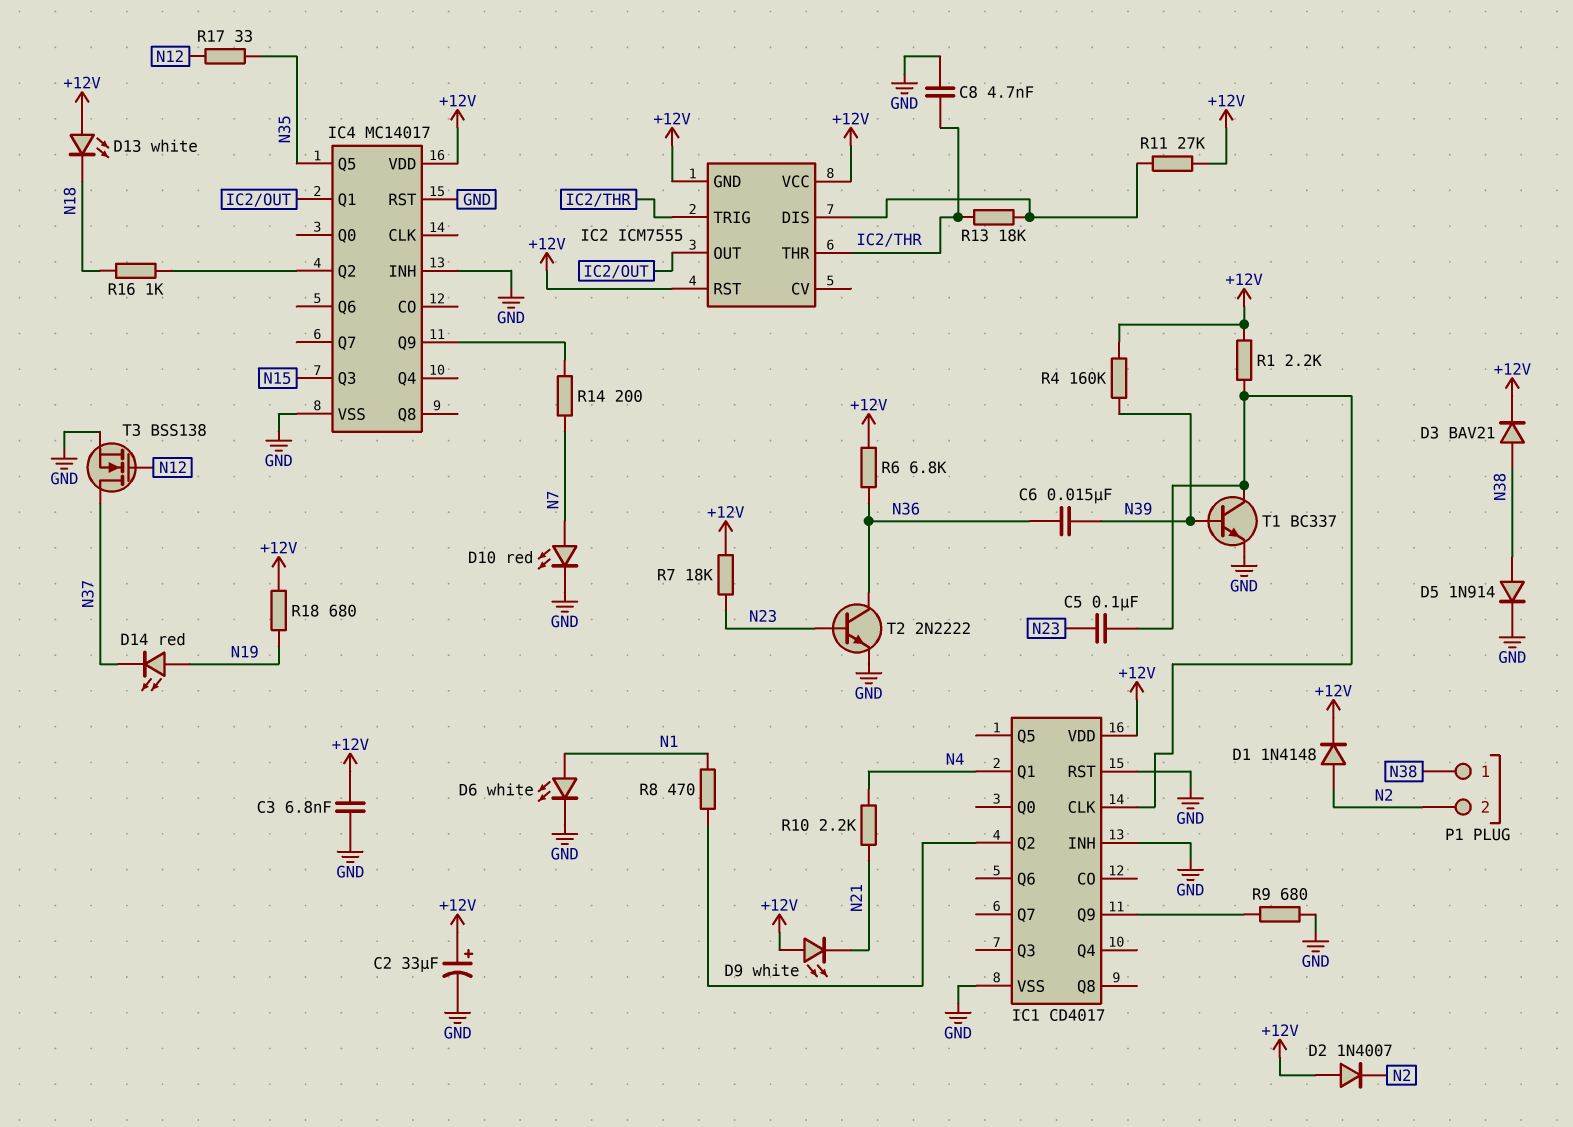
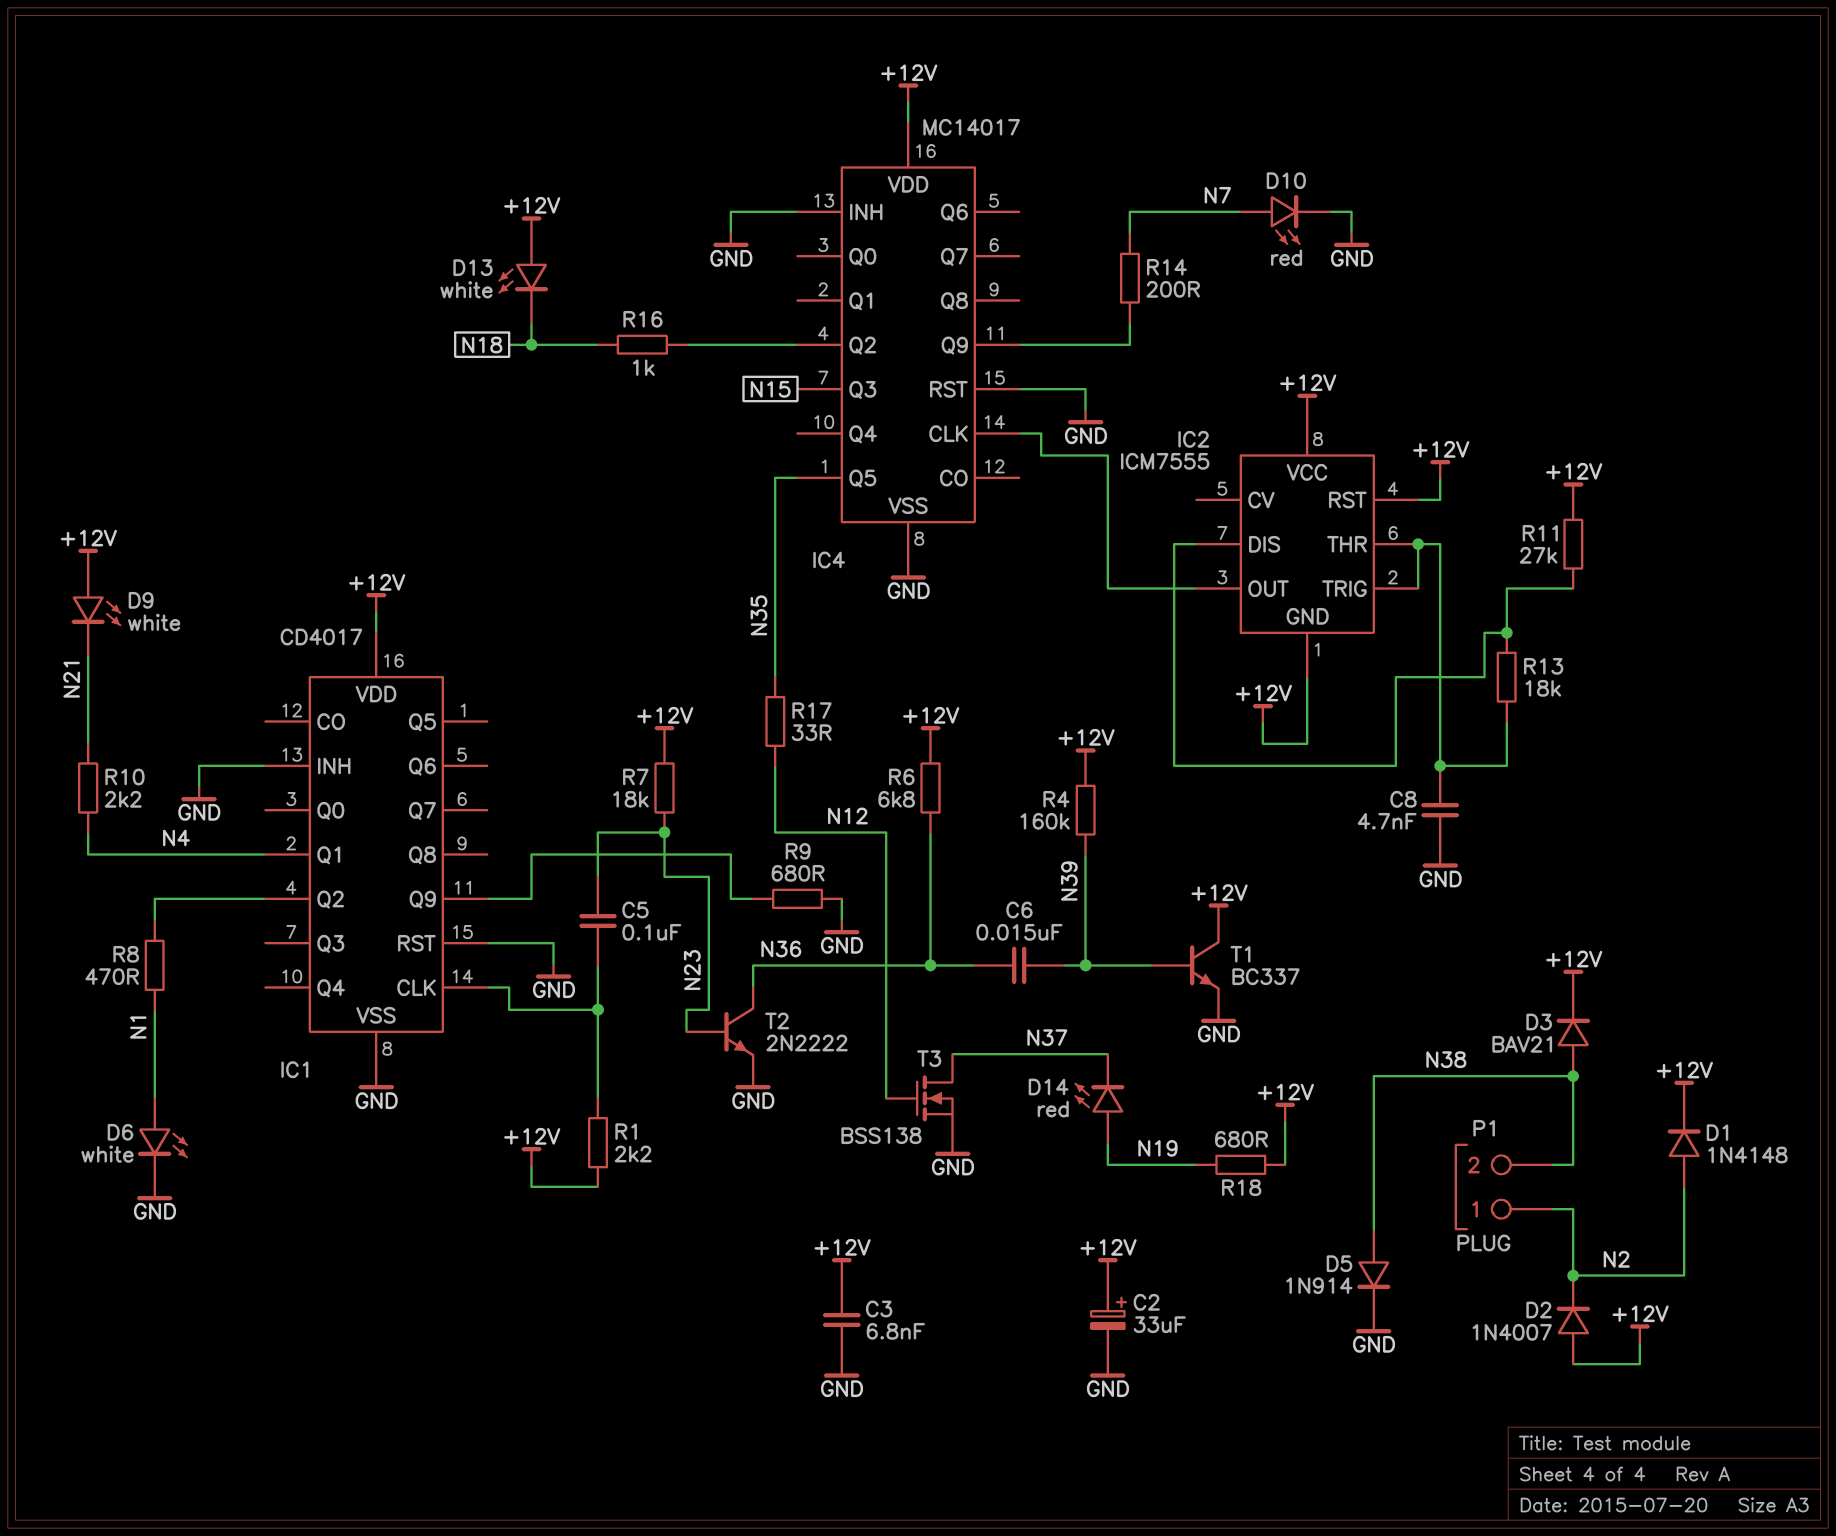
IC4 pin CLK: none -> IC2/OUT
IC4 pin Q1: IC2/OUT -> none
P1 pin 1: N38 -> N2
P1 pin 2: N2 -> N38
T1: NPN BC337 (B N39, C IC1/CLK, E GND) -> NPN BC337 (B N39, C +12V, E GND)

